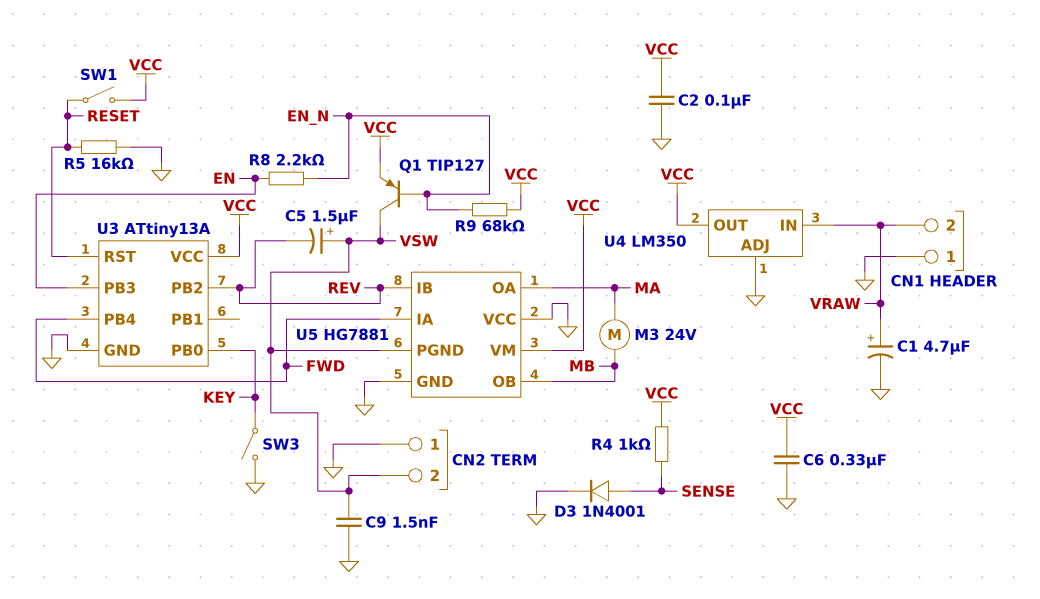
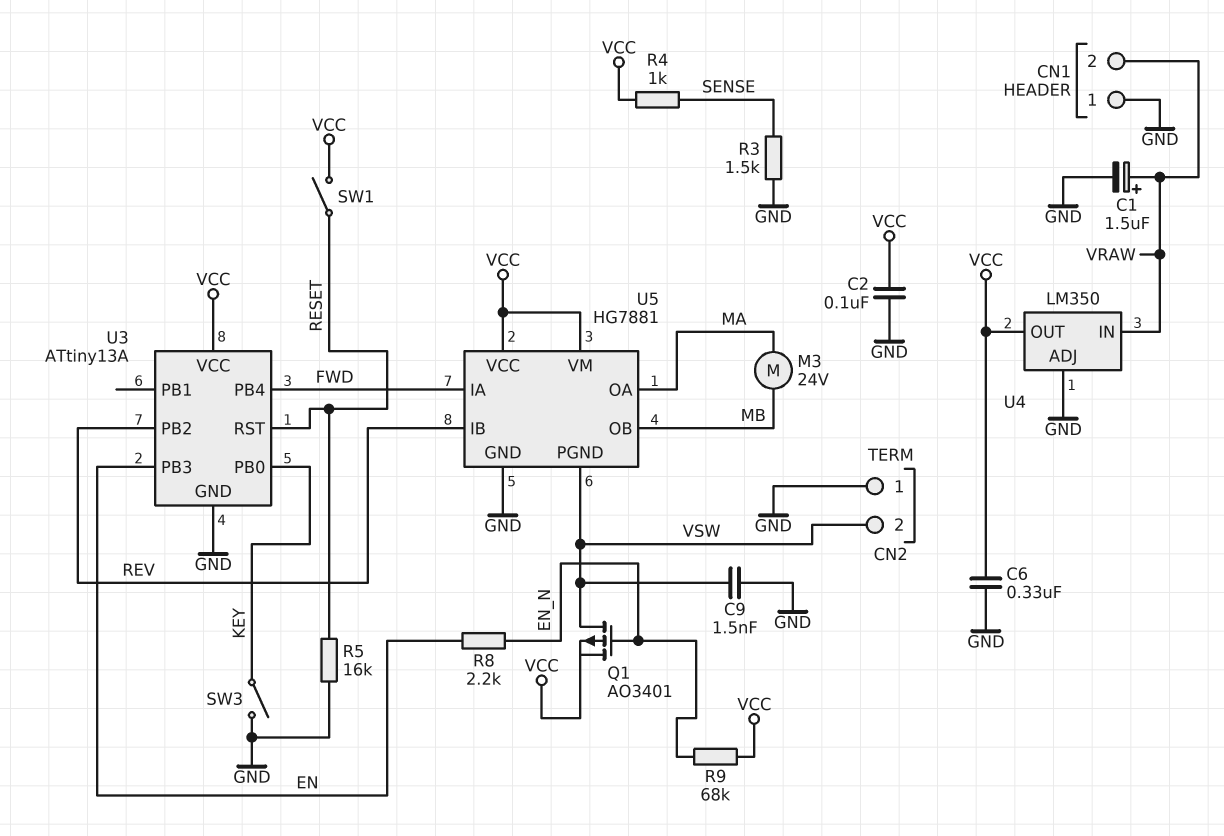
C1: 4.7uF (plus VRAW, minus GND) -> 1.5uF (plus VRAW, minus GND)
C5: 1.5uF (plus VSW, minus REV) -> none
D3: diode 1N4001 (A SENSE, K GND) -> none
Q1: PNP TIP127 (B EN_N, C VSW, E VCC) -> PMOS AO3401 (G EN_N, D VSW, S VCC)
R3: none -> 1.5k (GND, SENSE)
U5 pin VCC: GND -> VCC

